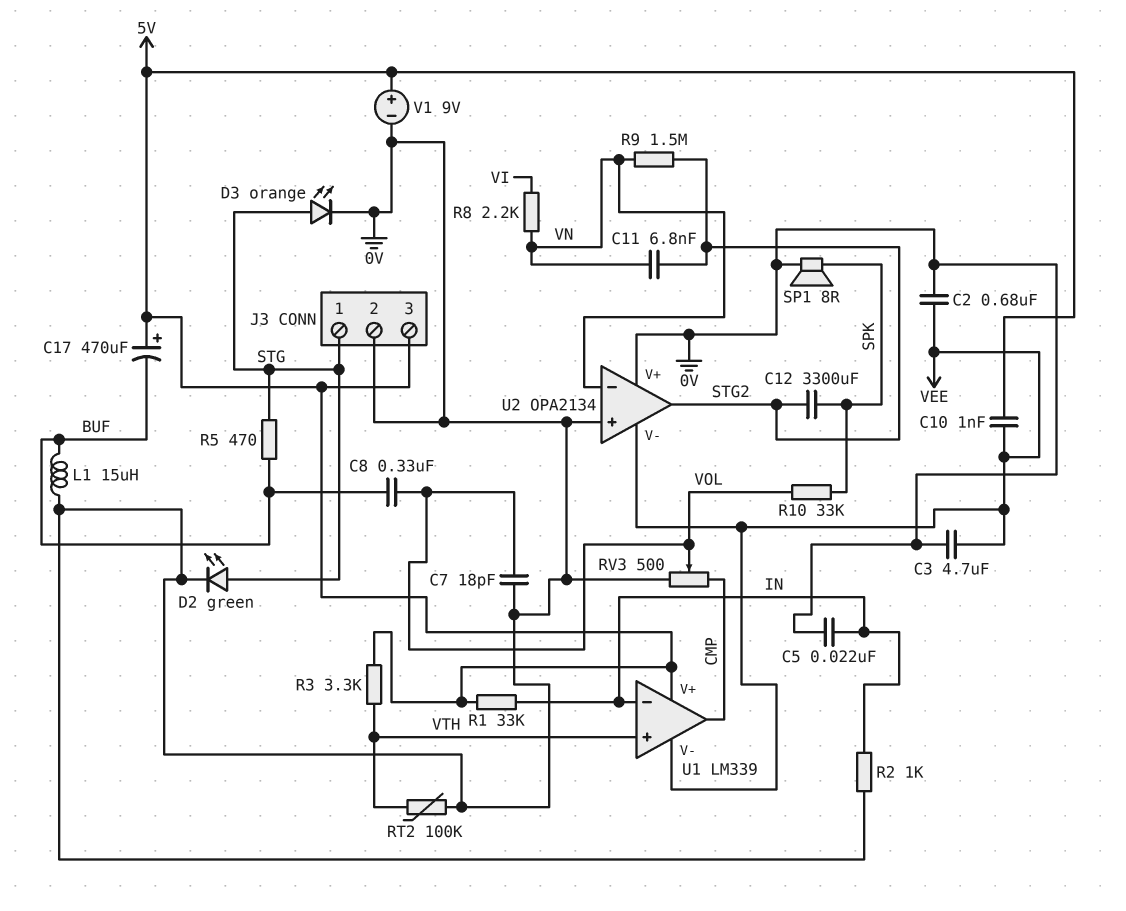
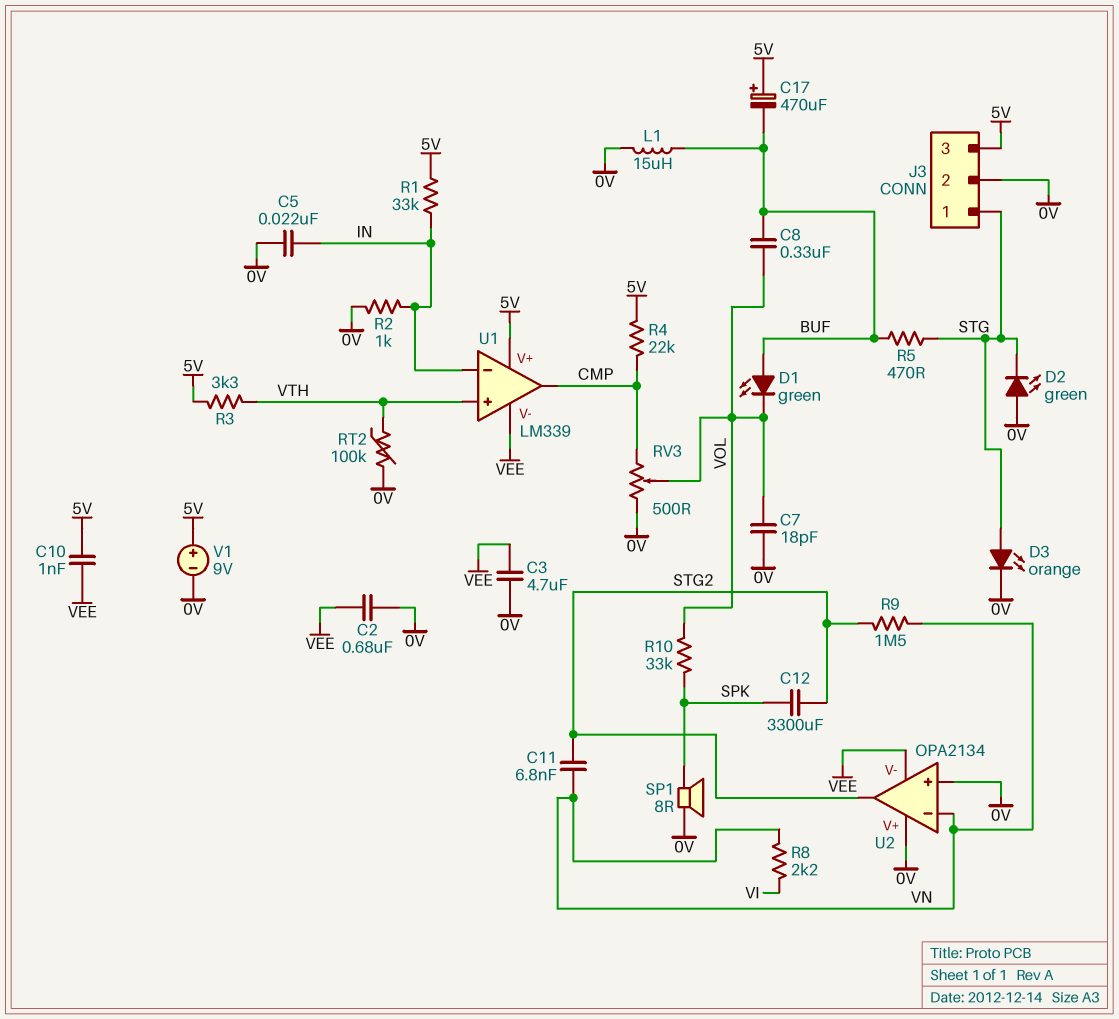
D1: none -> LED green (A BUF, K VOL)
D2: LED green (A STG, K 0V) -> LED green (A 0V, K STG)
R4: none -> 22k (5V, CMP)

